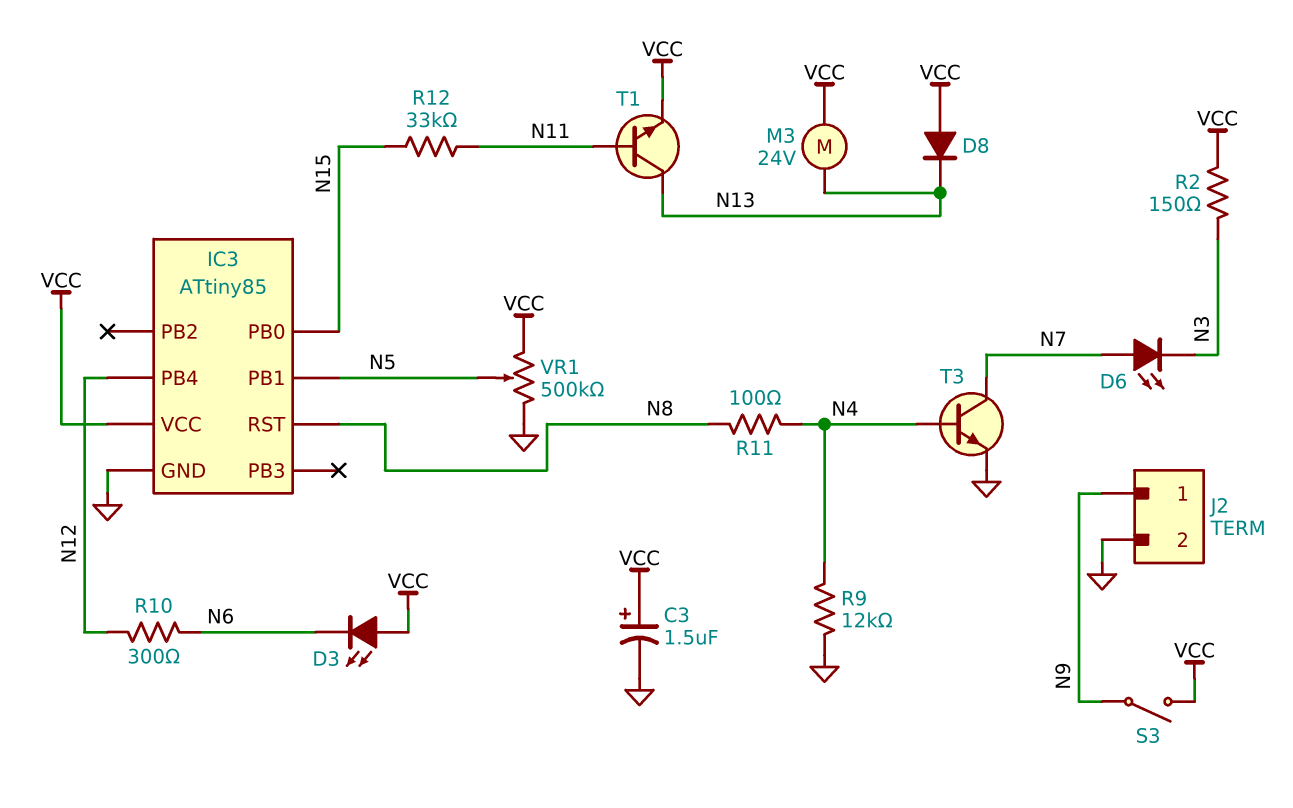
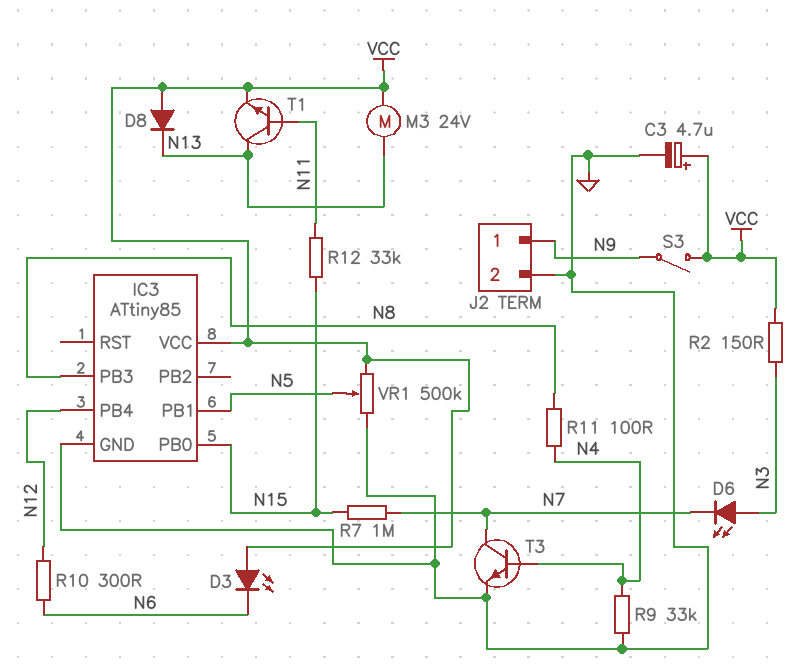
C3: 1.5uF (plus VCC, minus GND) -> 4.7uF (plus VCC, minus GND)
D6: LED (A N7, K N3) -> LED (A N3, K N7)
IC3 pin PB3: none -> N8
IC3 pin RST: N8 -> none
R7: none -> 1M (N7, N15)
R9: 12k (GND, N4) -> 33k (GND, N4)

